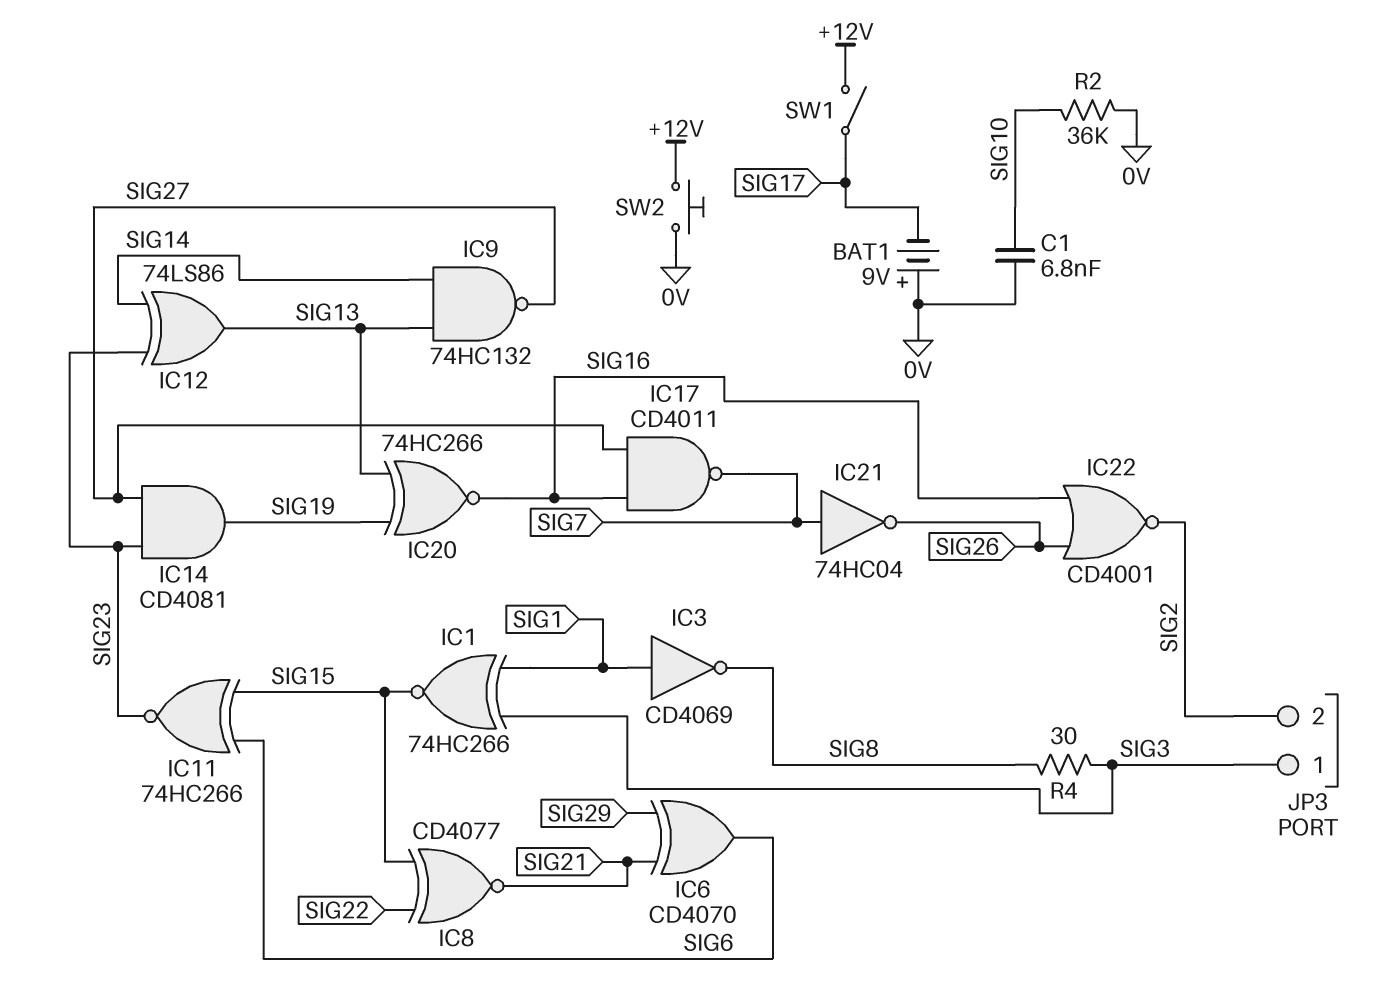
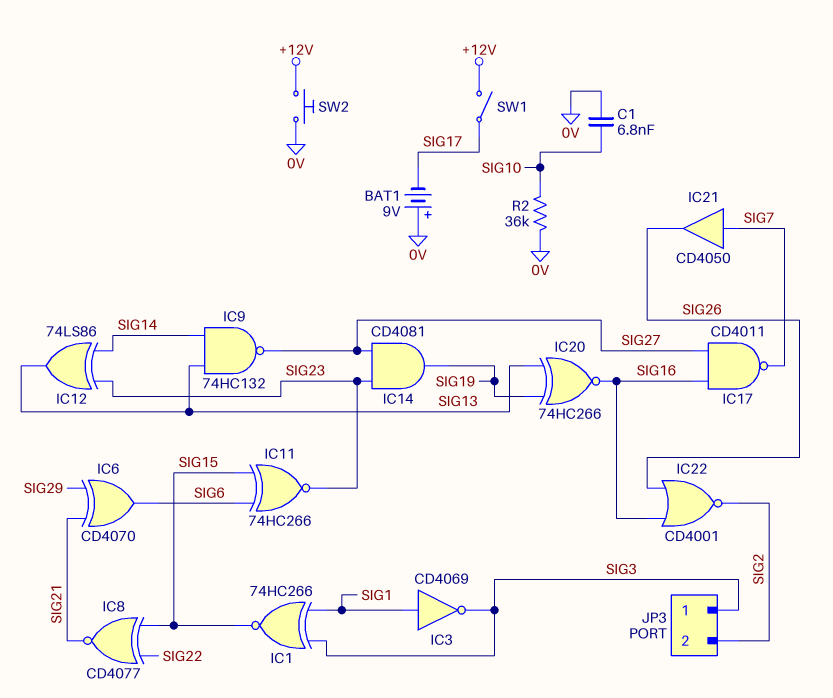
IC3: NOT CD4069 (in SIG1, out SIG8) -> NOT CD4069 (in SIG1, out SIG3)
IC21: NOT 74HC04 (in SIG7, out SIG26) -> buffer CD4050 (in SIG7, out SIG26)
R4: 30 (SIG3, SIG8) -> none

